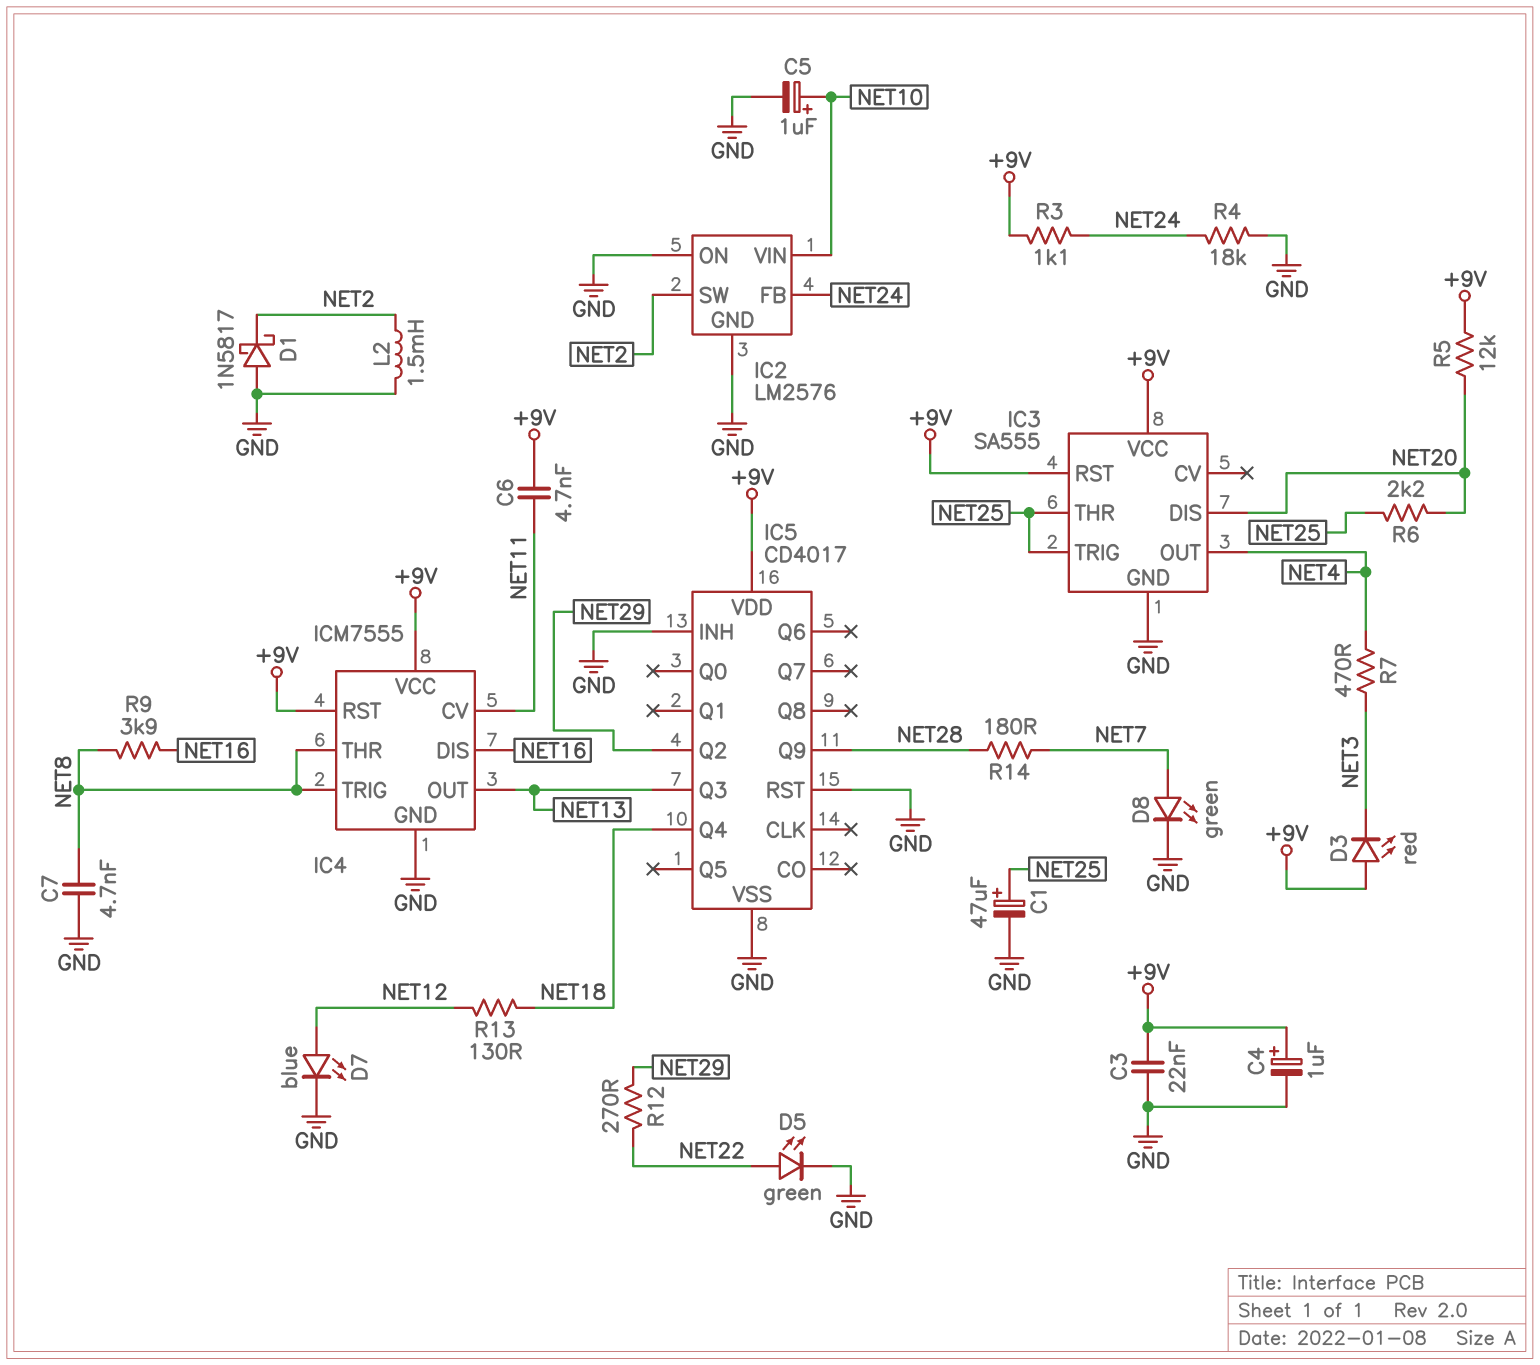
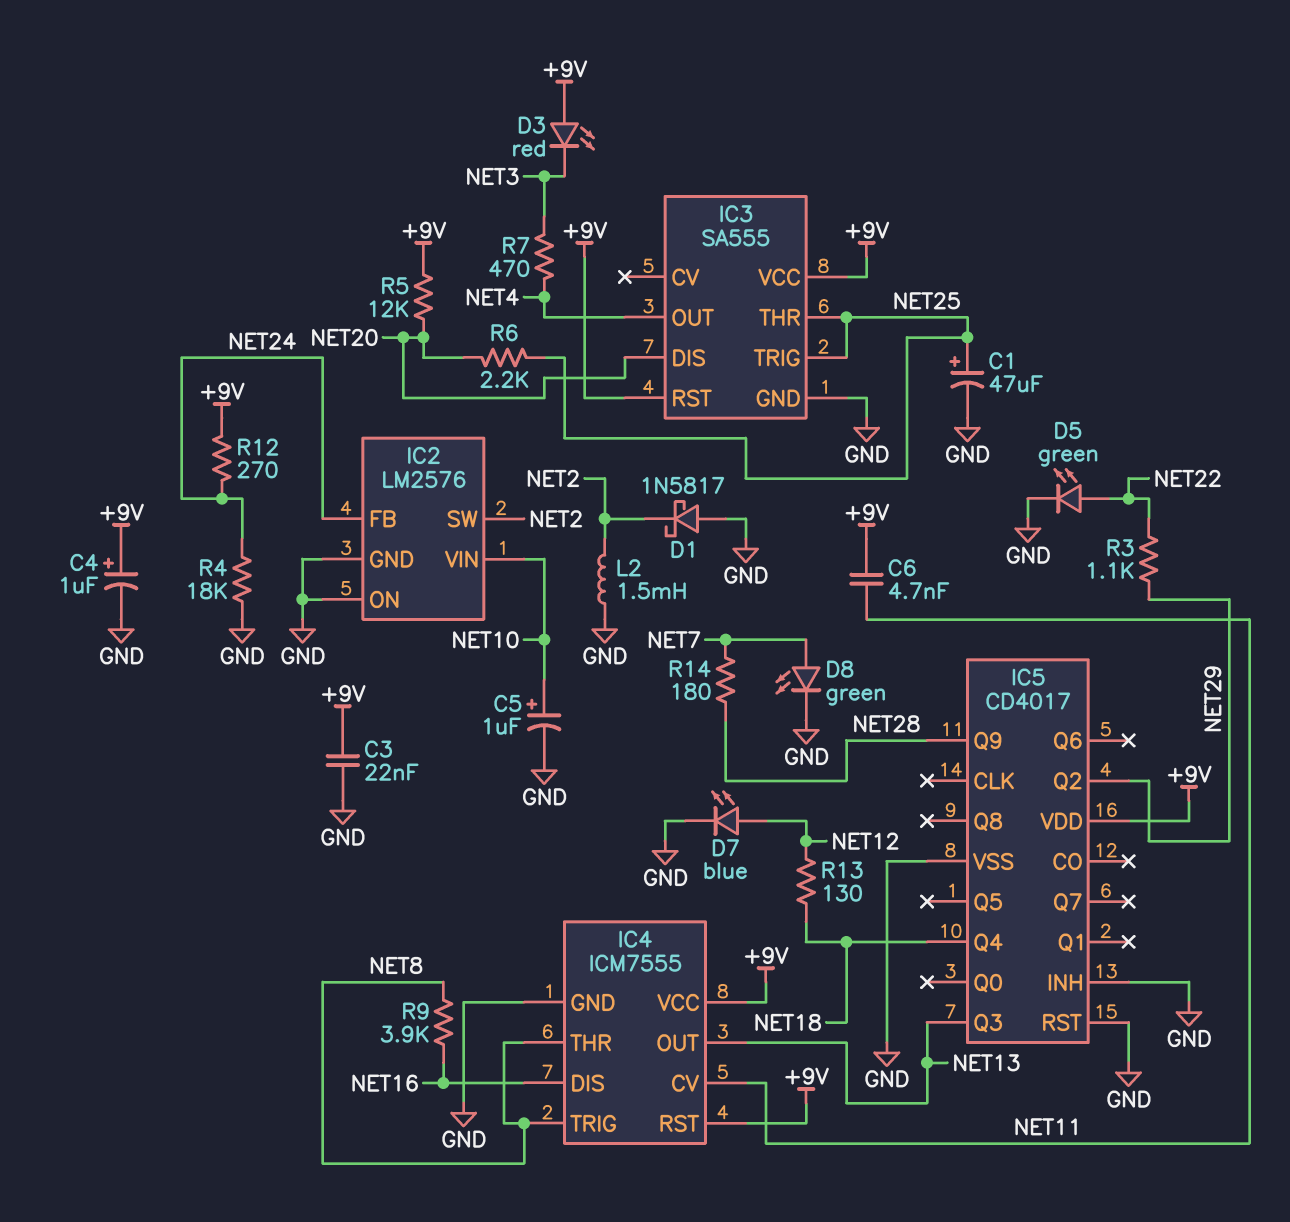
C7: 4.7nF (GND, NET8) -> none
R3: 1.1k (+9V, NET24) -> 1.1k (NET22, NET29)
R12: 270 (NET22, NET29) -> 270 (+9V, NET24)

